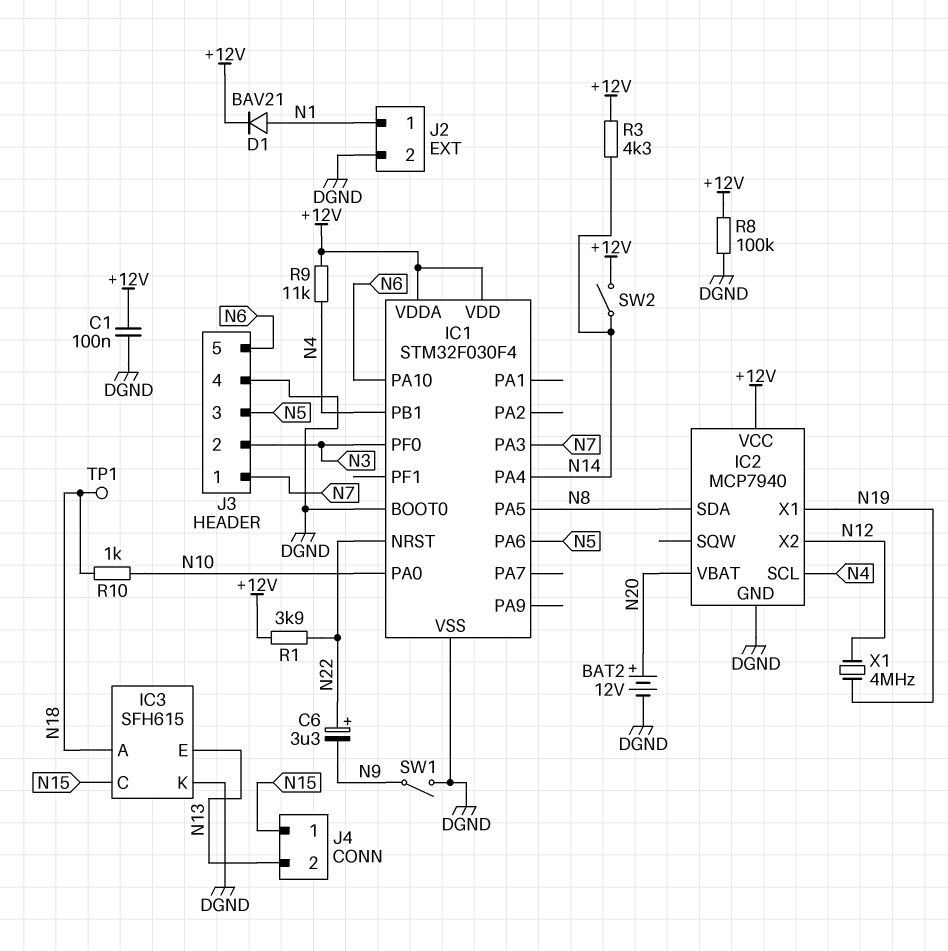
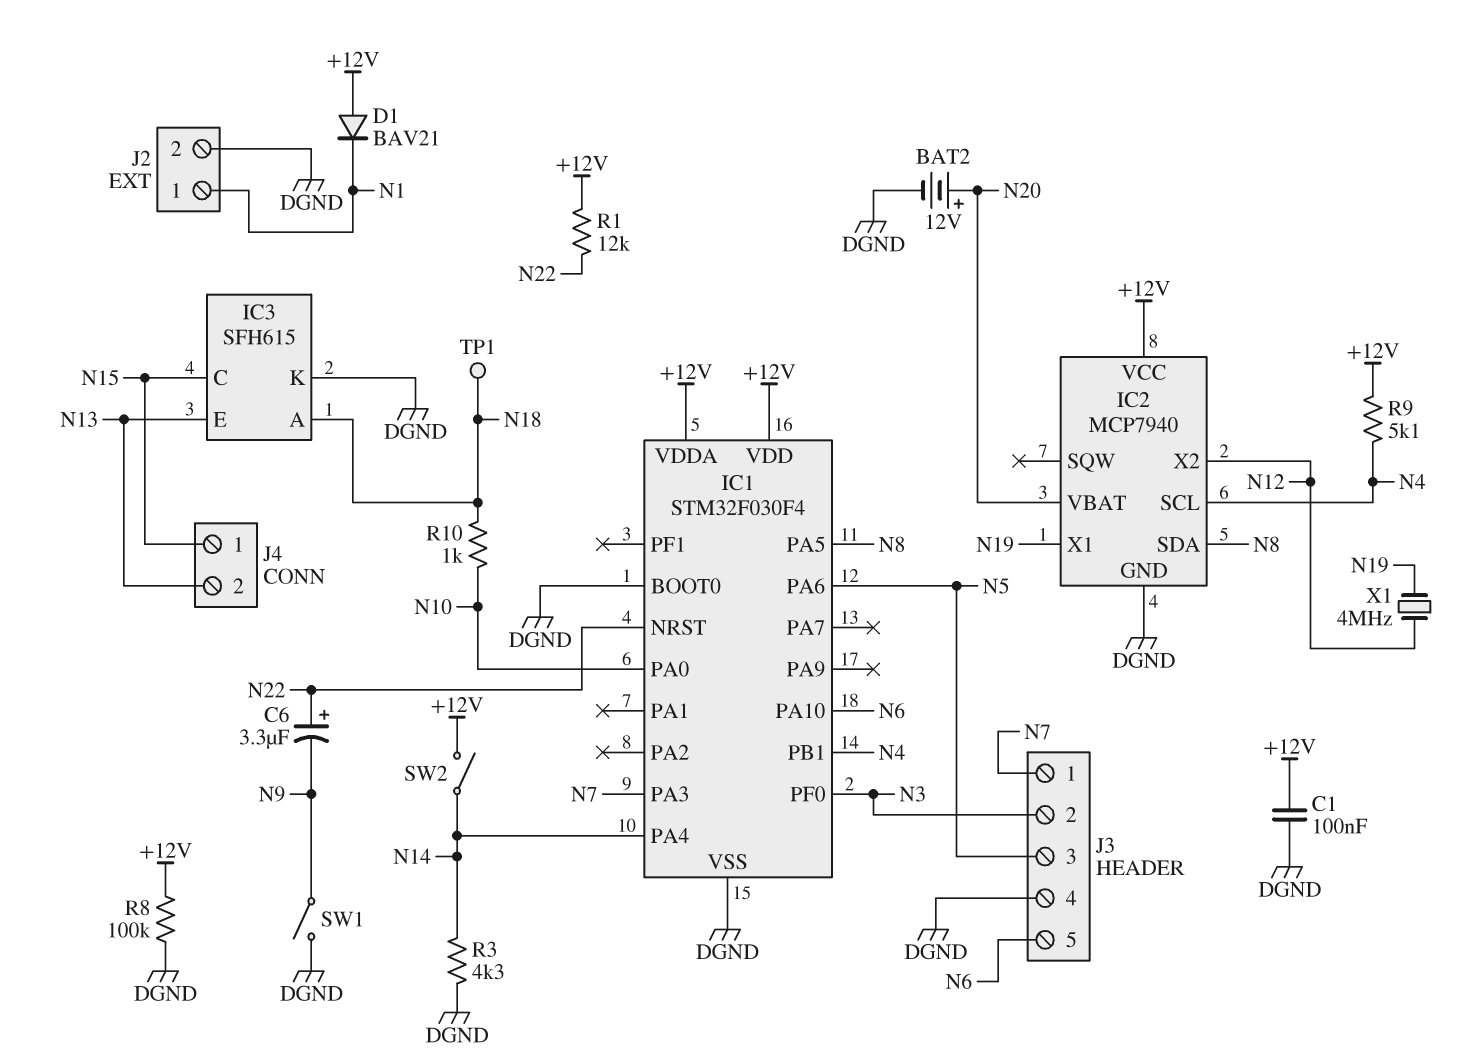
D1: diode BAV21 (A N1, K +12V) -> diode BAV21 (A +12V, K N1)
R1: 3.9k (+12V, N22) -> 12k (+12V, N22)
R3: 4.3k (+12V, N14) -> 4.3k (DGND, N14)
R9: 11k (+12V, N4) -> 5.1k (+12V, N4)

